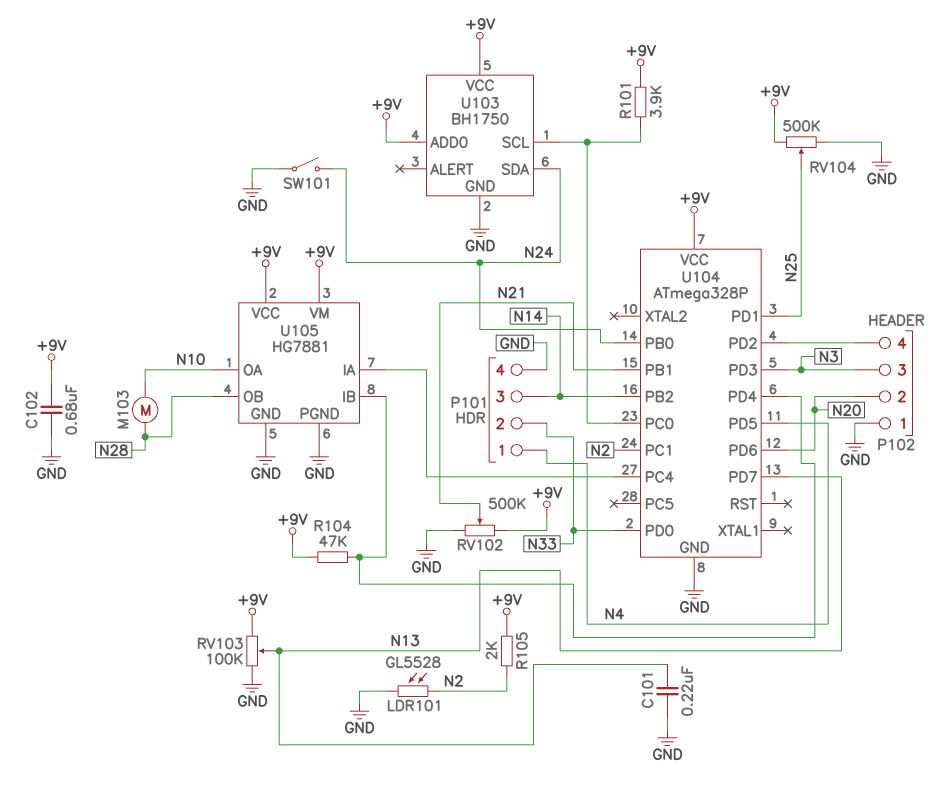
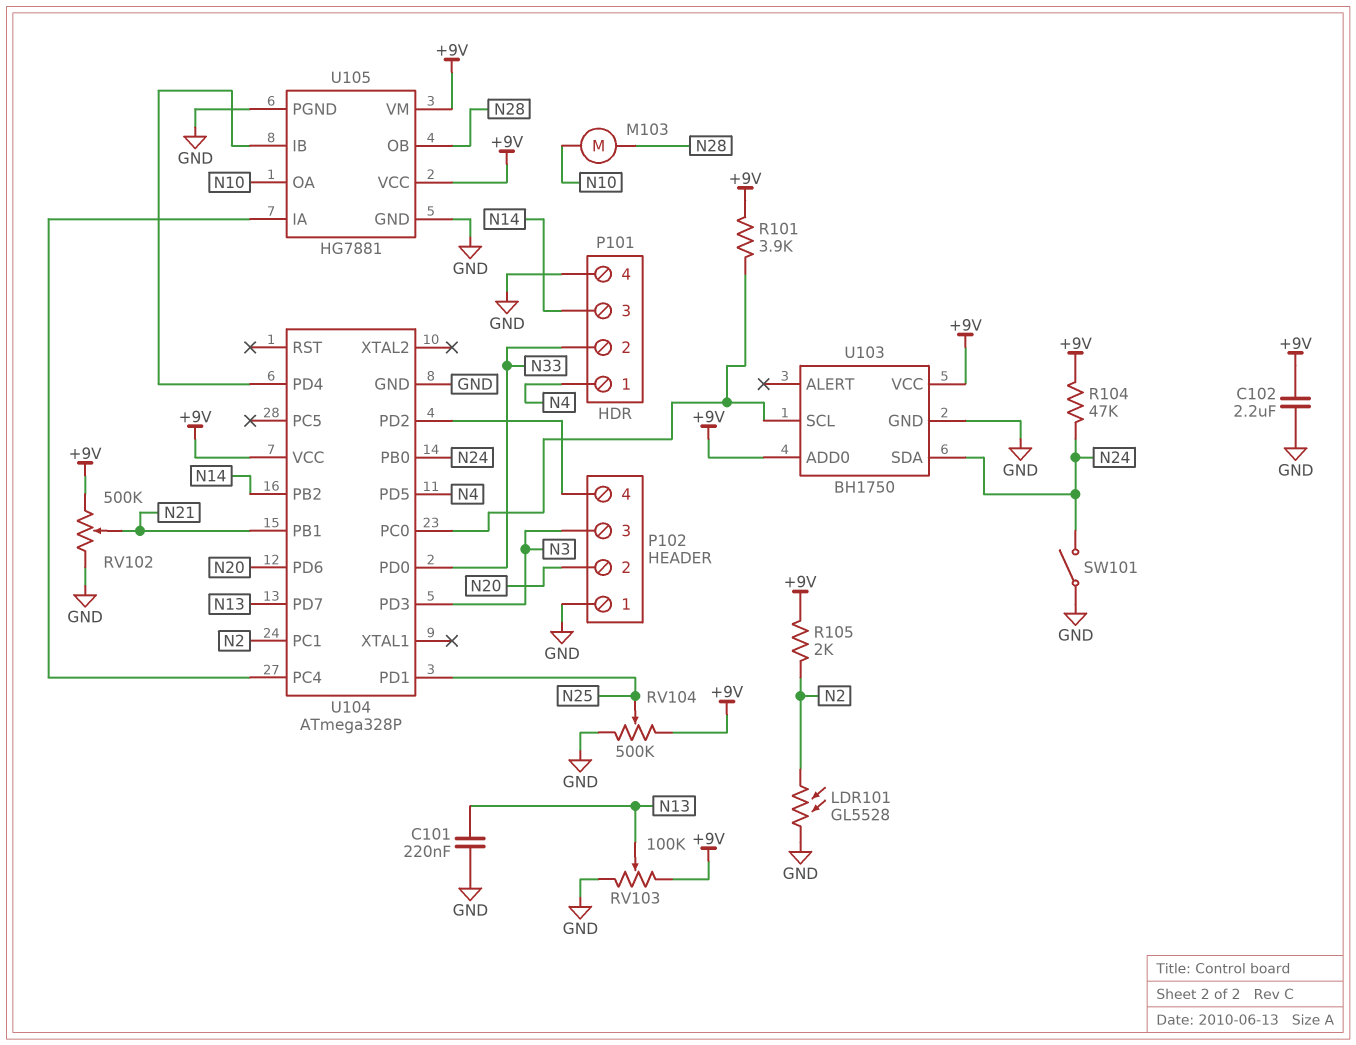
C102: 680nF (+9V, GND) -> 2.2uF (+9V, GND)
R104: 47k (+9V, U104/PD4) -> 47k (+9V, N24)

